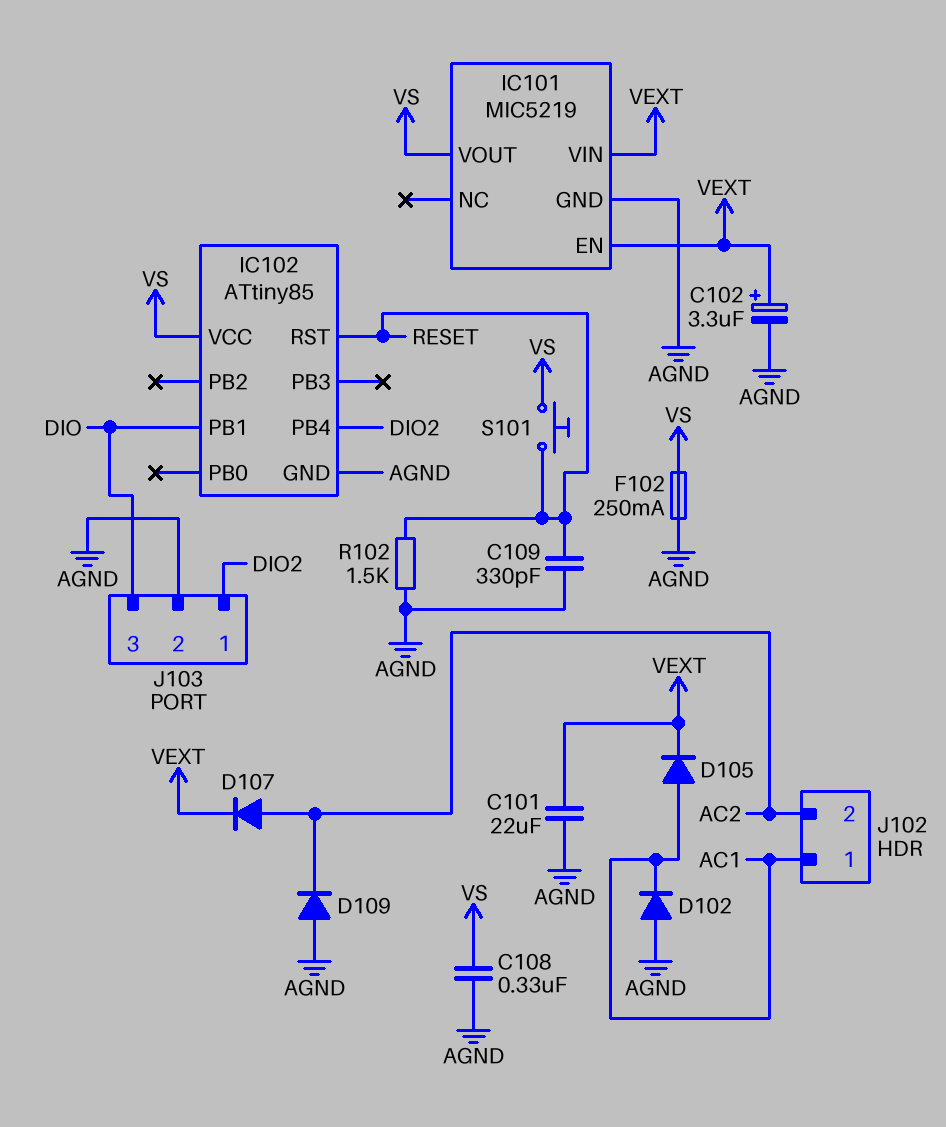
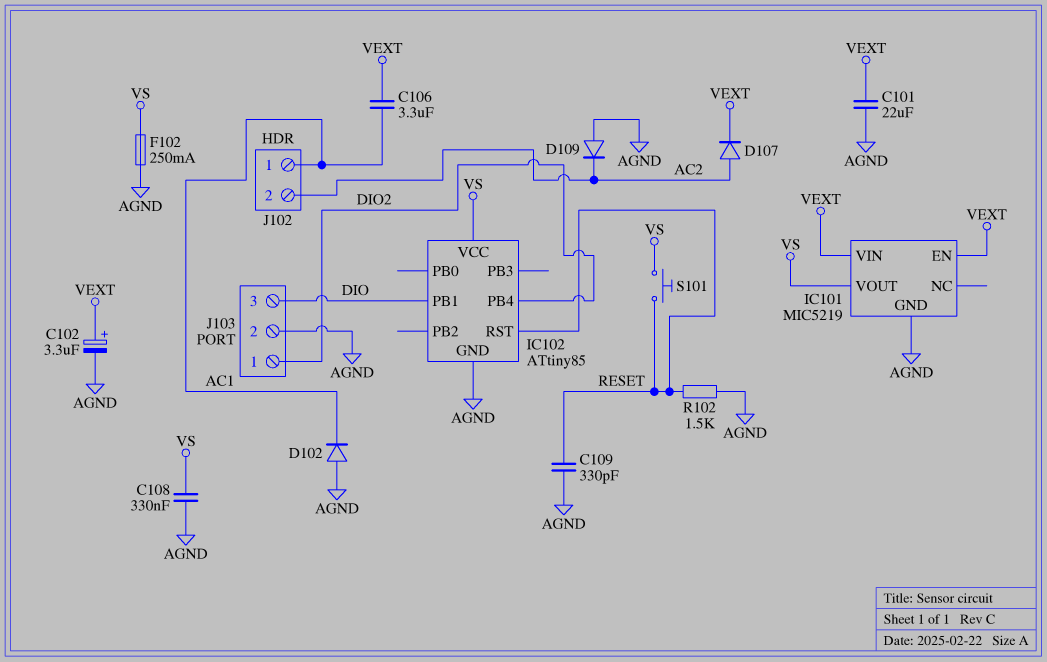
C106: none -> 3.3uF (AC1, VEXT)
D105: diode (A AC1, K VEXT) -> none

